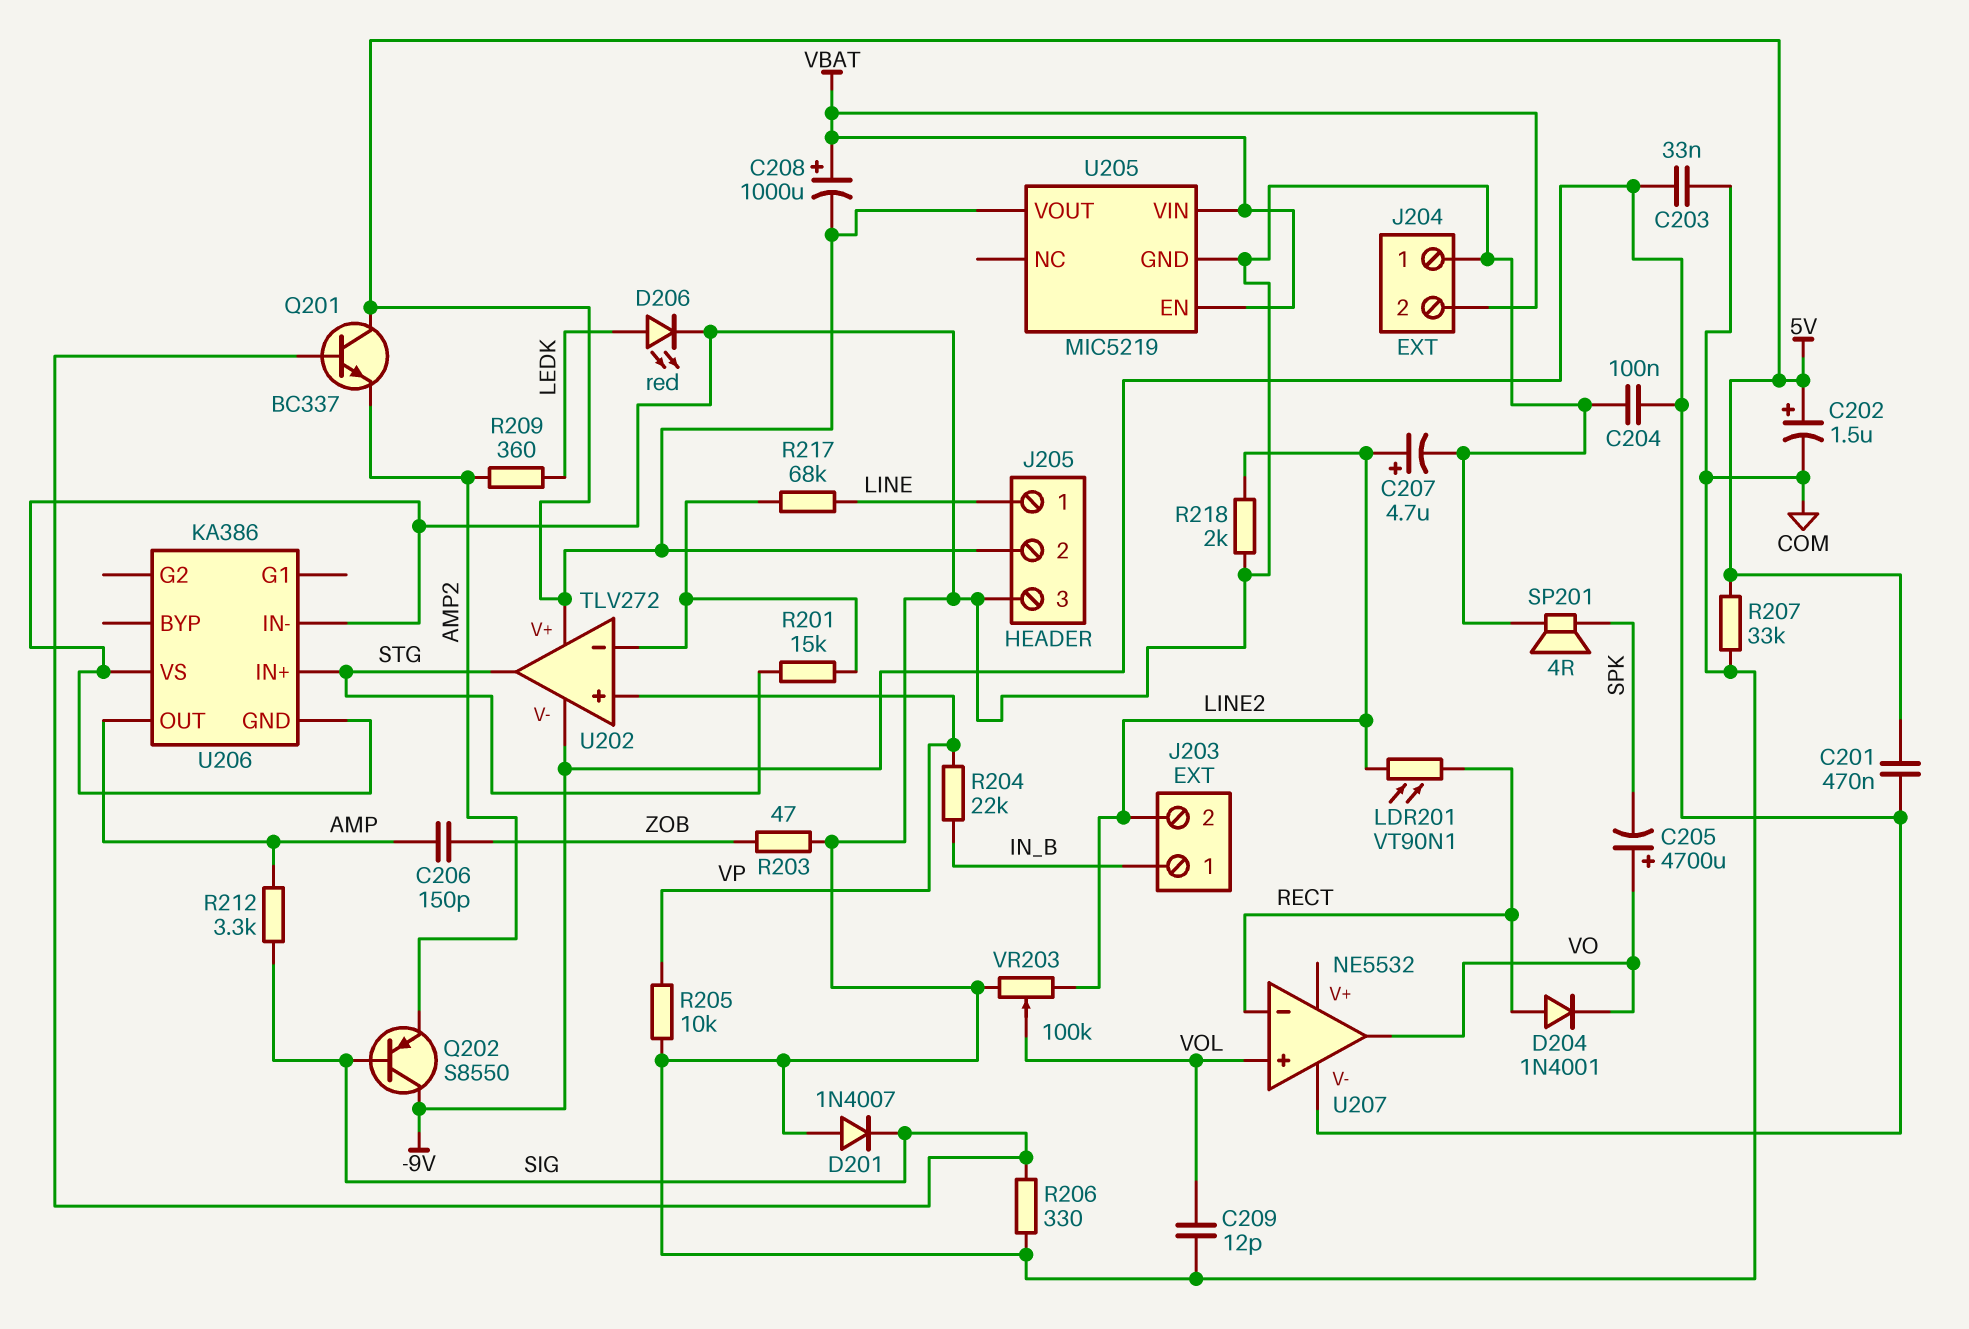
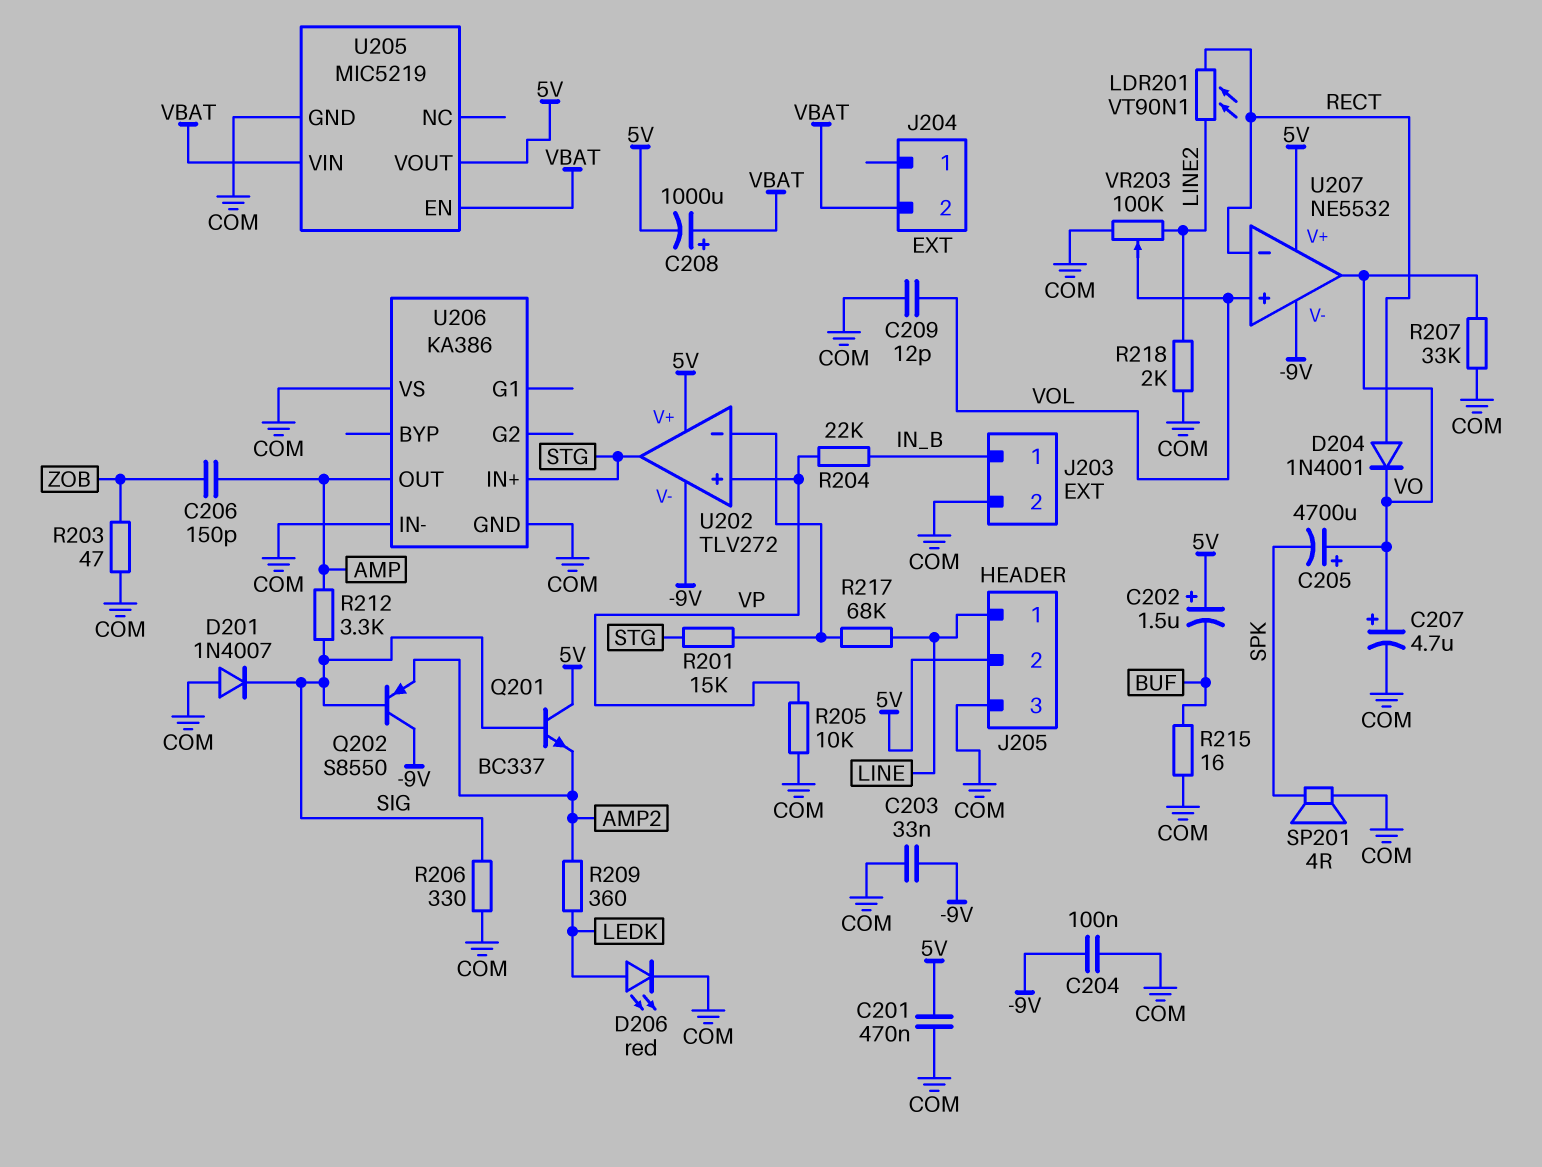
C201: 470nF (-9V, 5V) -> 470nF (5V, COM)
C202: 1.5uF (plus 5V, minus COM) -> 1.5uF (plus 5V, minus BUF)
C207: 4.7uF (plus LINE2, minus COM) -> 4.7uF (plus VO, minus COM)
J203 pin 2: LINE2 -> COM
J204 pin 1: COM -> none
R207: 33k (5V, COM) -> 33k (COM, VO)
R215: none -> 16 (BUF, COM)
U207 pin V+: none -> 5V

